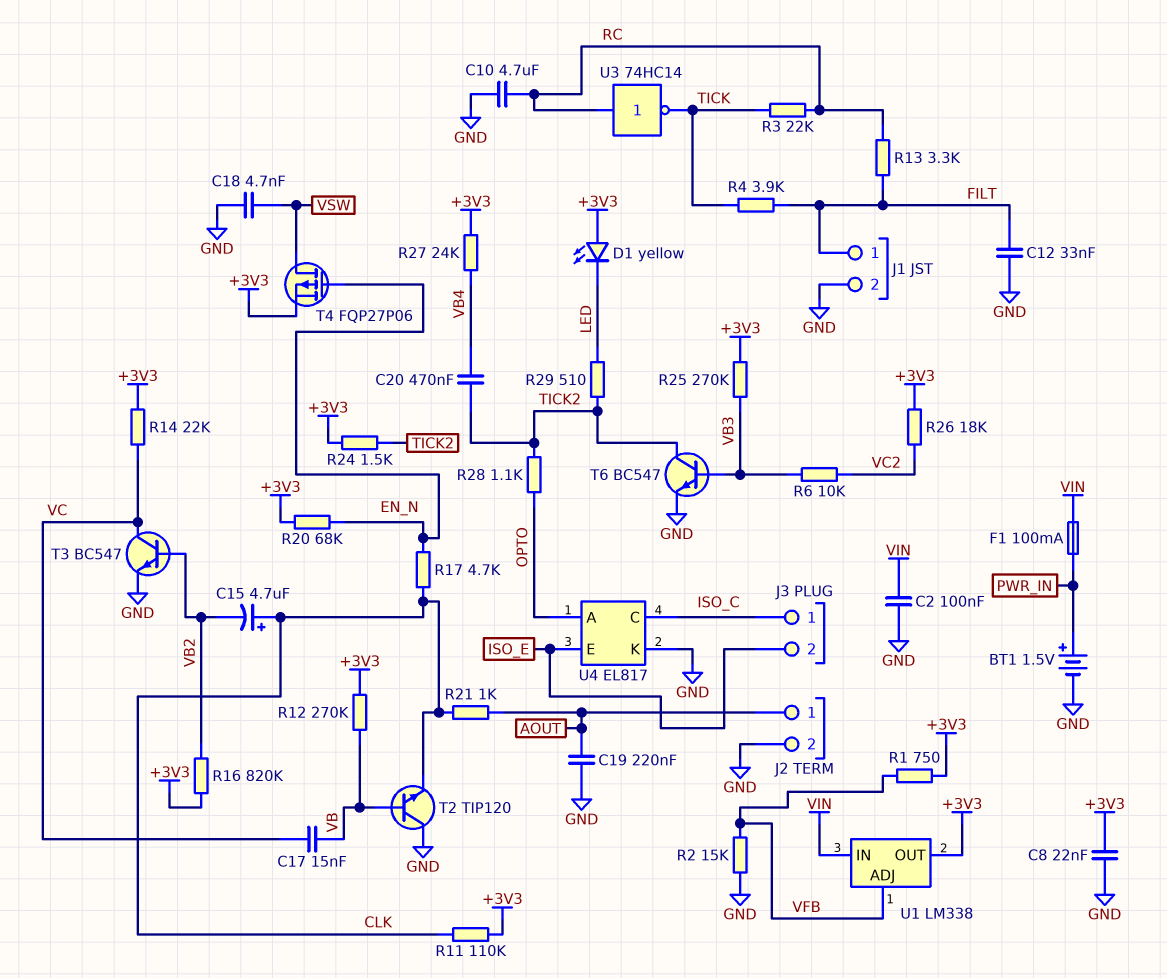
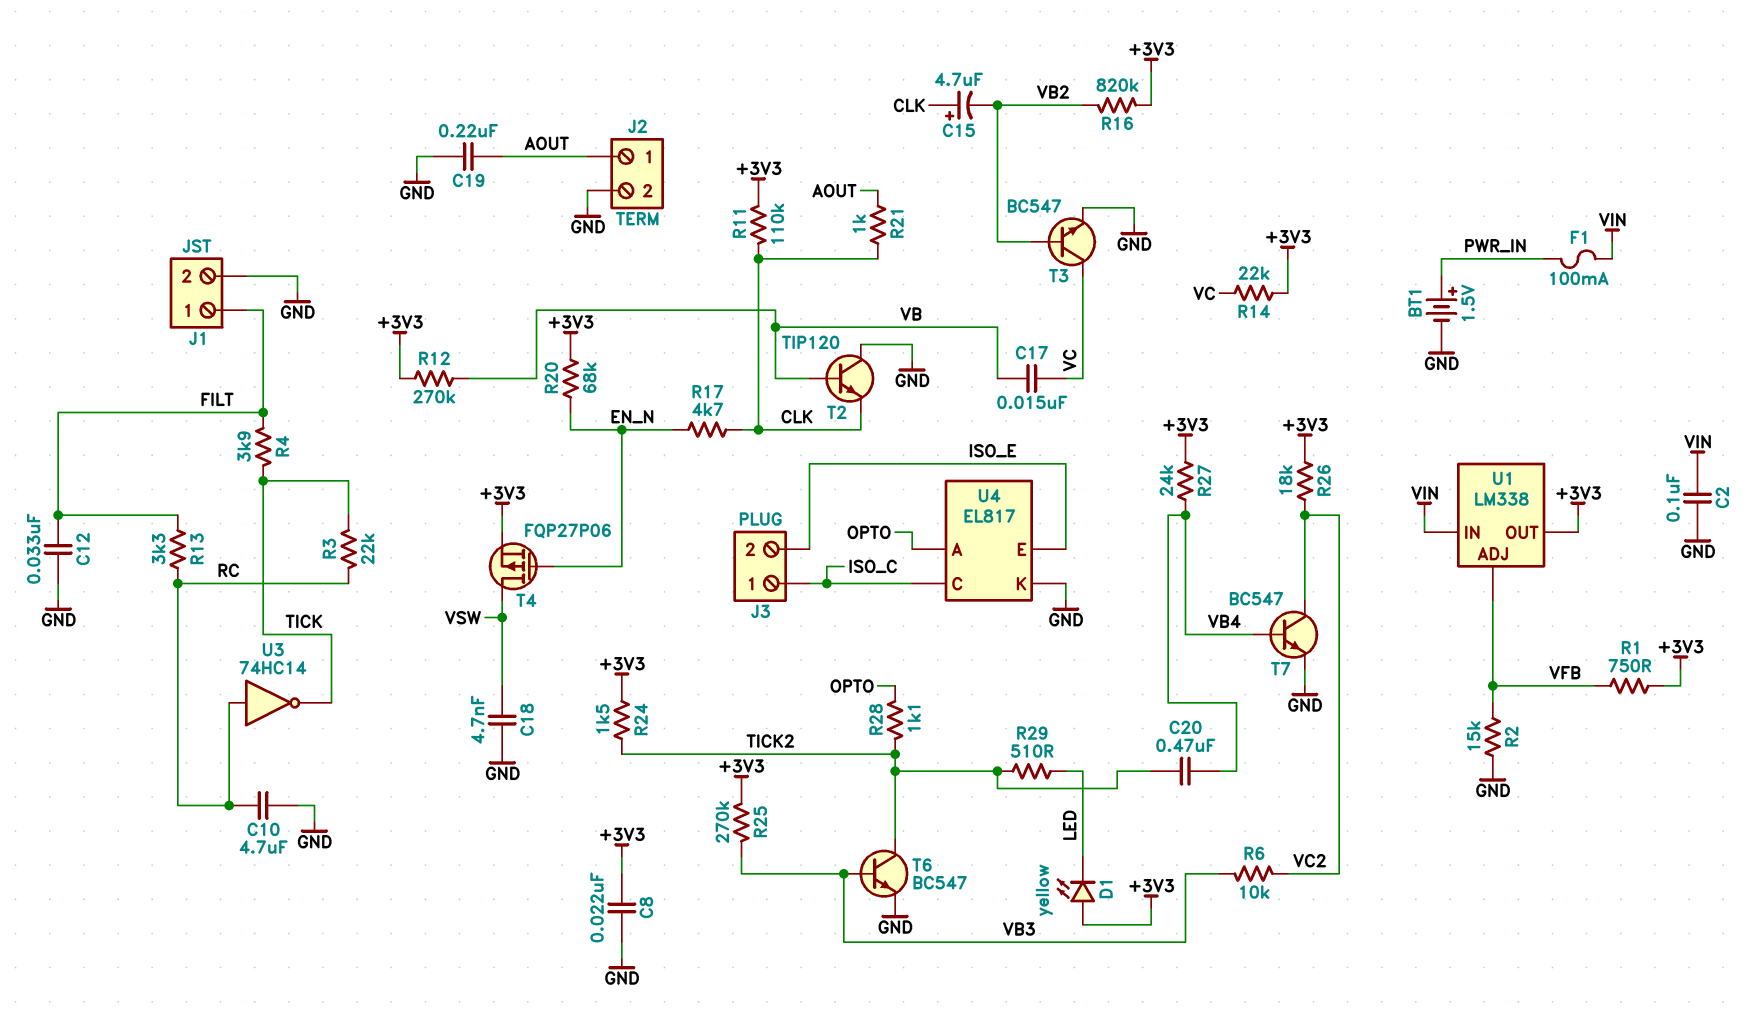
T7: none -> NPN BC547 (B VB4, C VC2, E GND)

